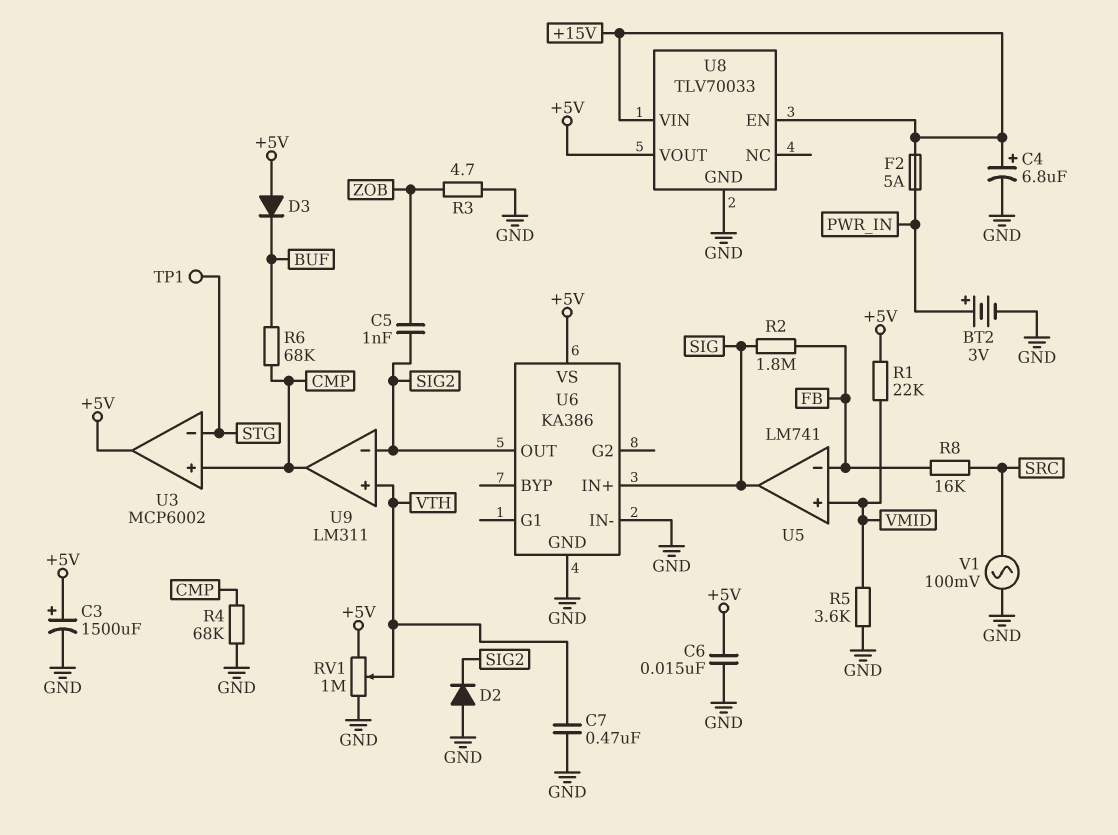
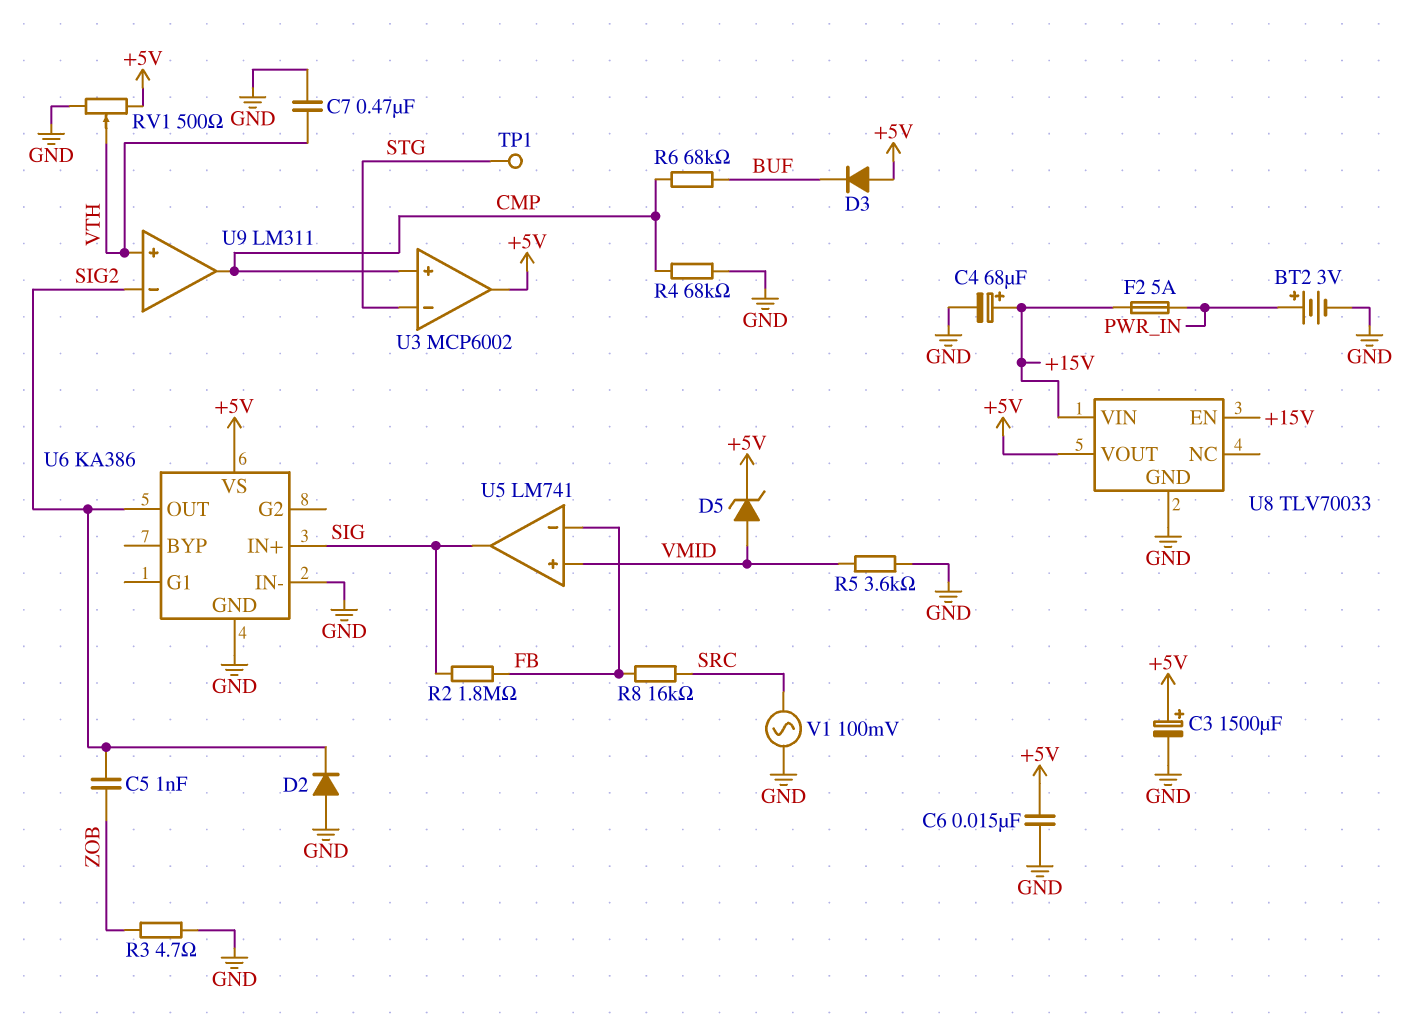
C4: 6.8uF (plus +15V, minus GND) -> 68uF (plus +15V, minus GND)
D5: none -> zener (A VMID, K +5V)
R1: 22k (+5V, VMID) -> none
RV1: 1M (+5V, GND, wiper VTH) -> 500 (+5V, GND, wiper VTH)

